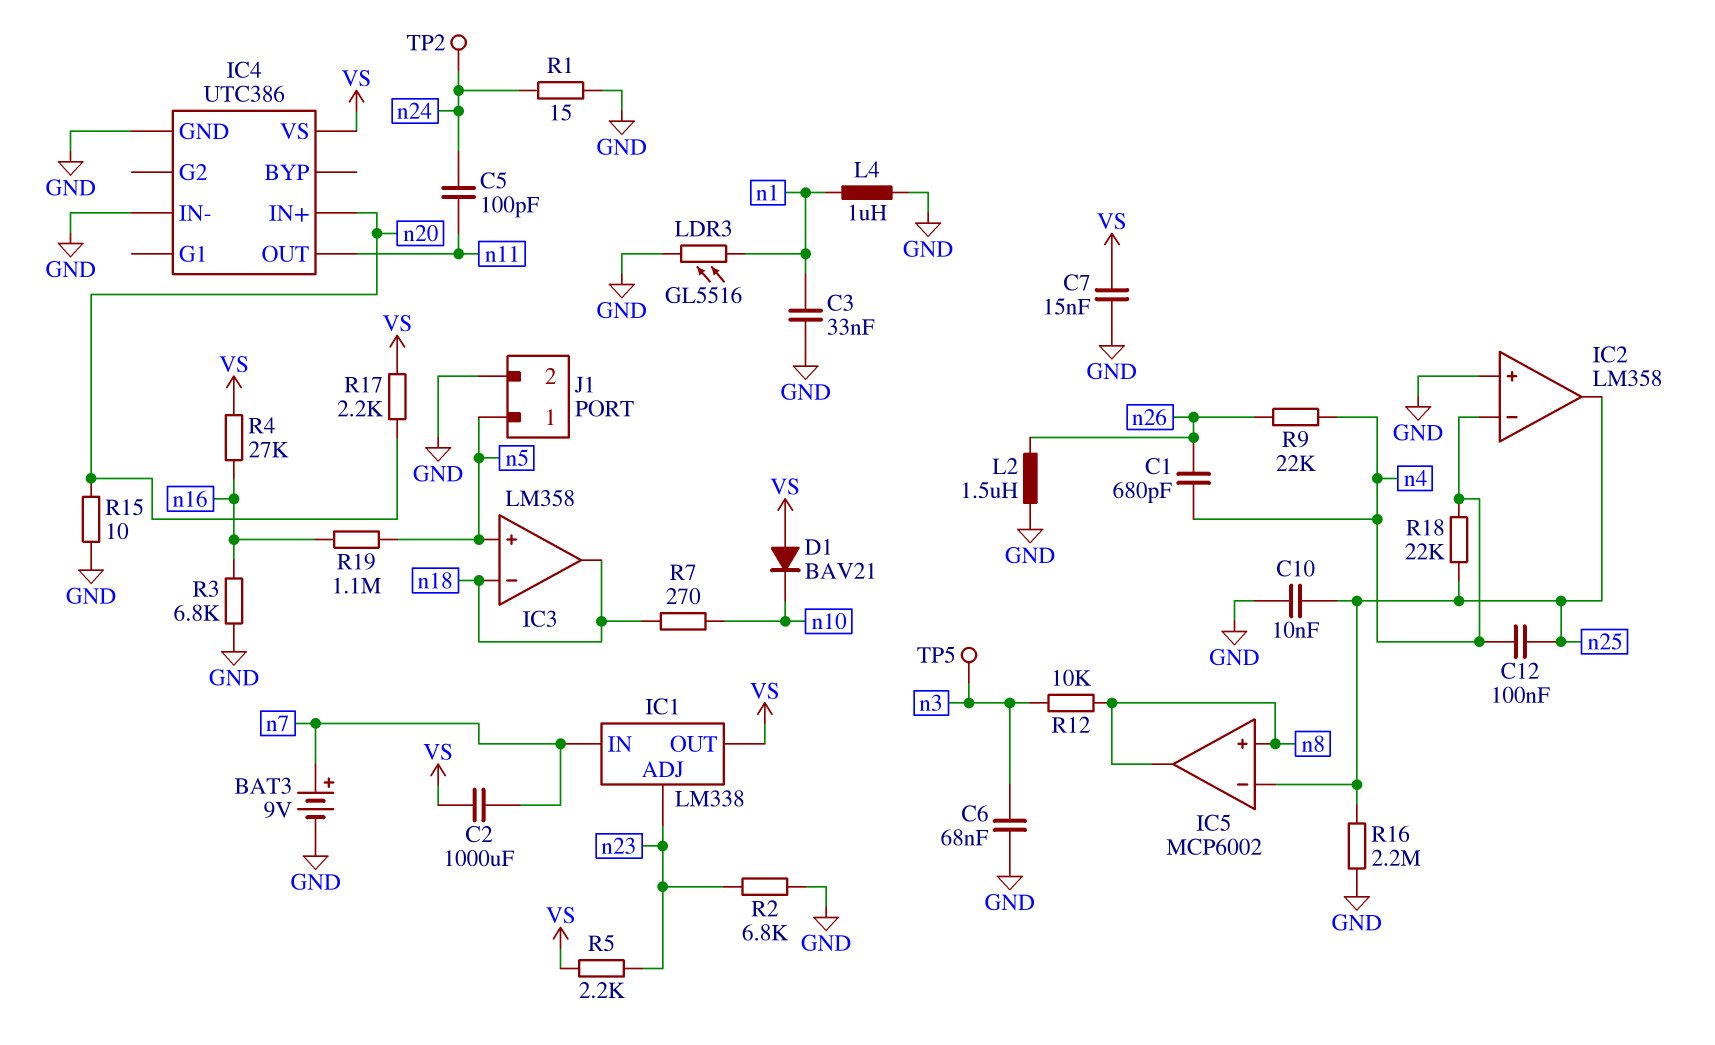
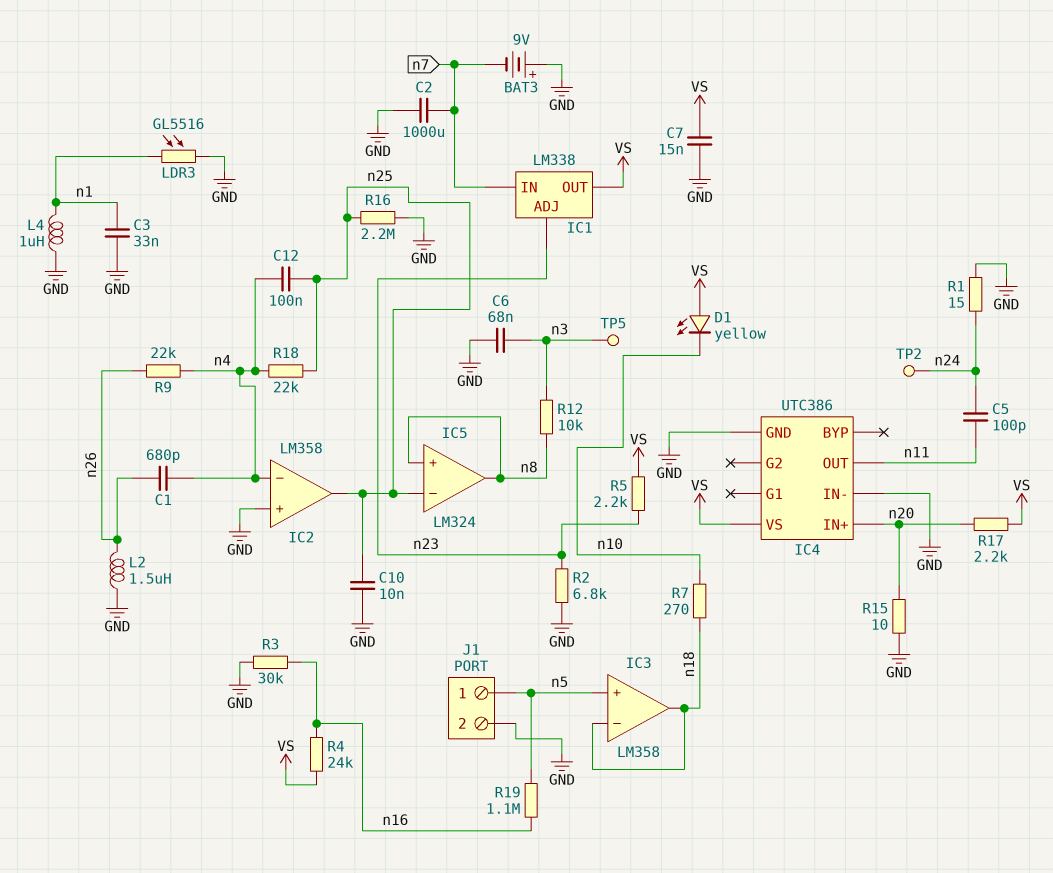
BAT3: 9V (plus n7, minus GND) -> 9V (plus GND, minus n7)
C2: 1000uF (VS, n7) -> 1000uF (GND, n7)
D1: diode BAV21 (A VS, K n10) -> LED yellow (A VS, K n10)
IC5: MCP6002 -> LM324
R3: 6.8k (GND, n16) -> 30k (GND, n16)
R4: 27k (VS, n16) -> 24k (VS, n16)

